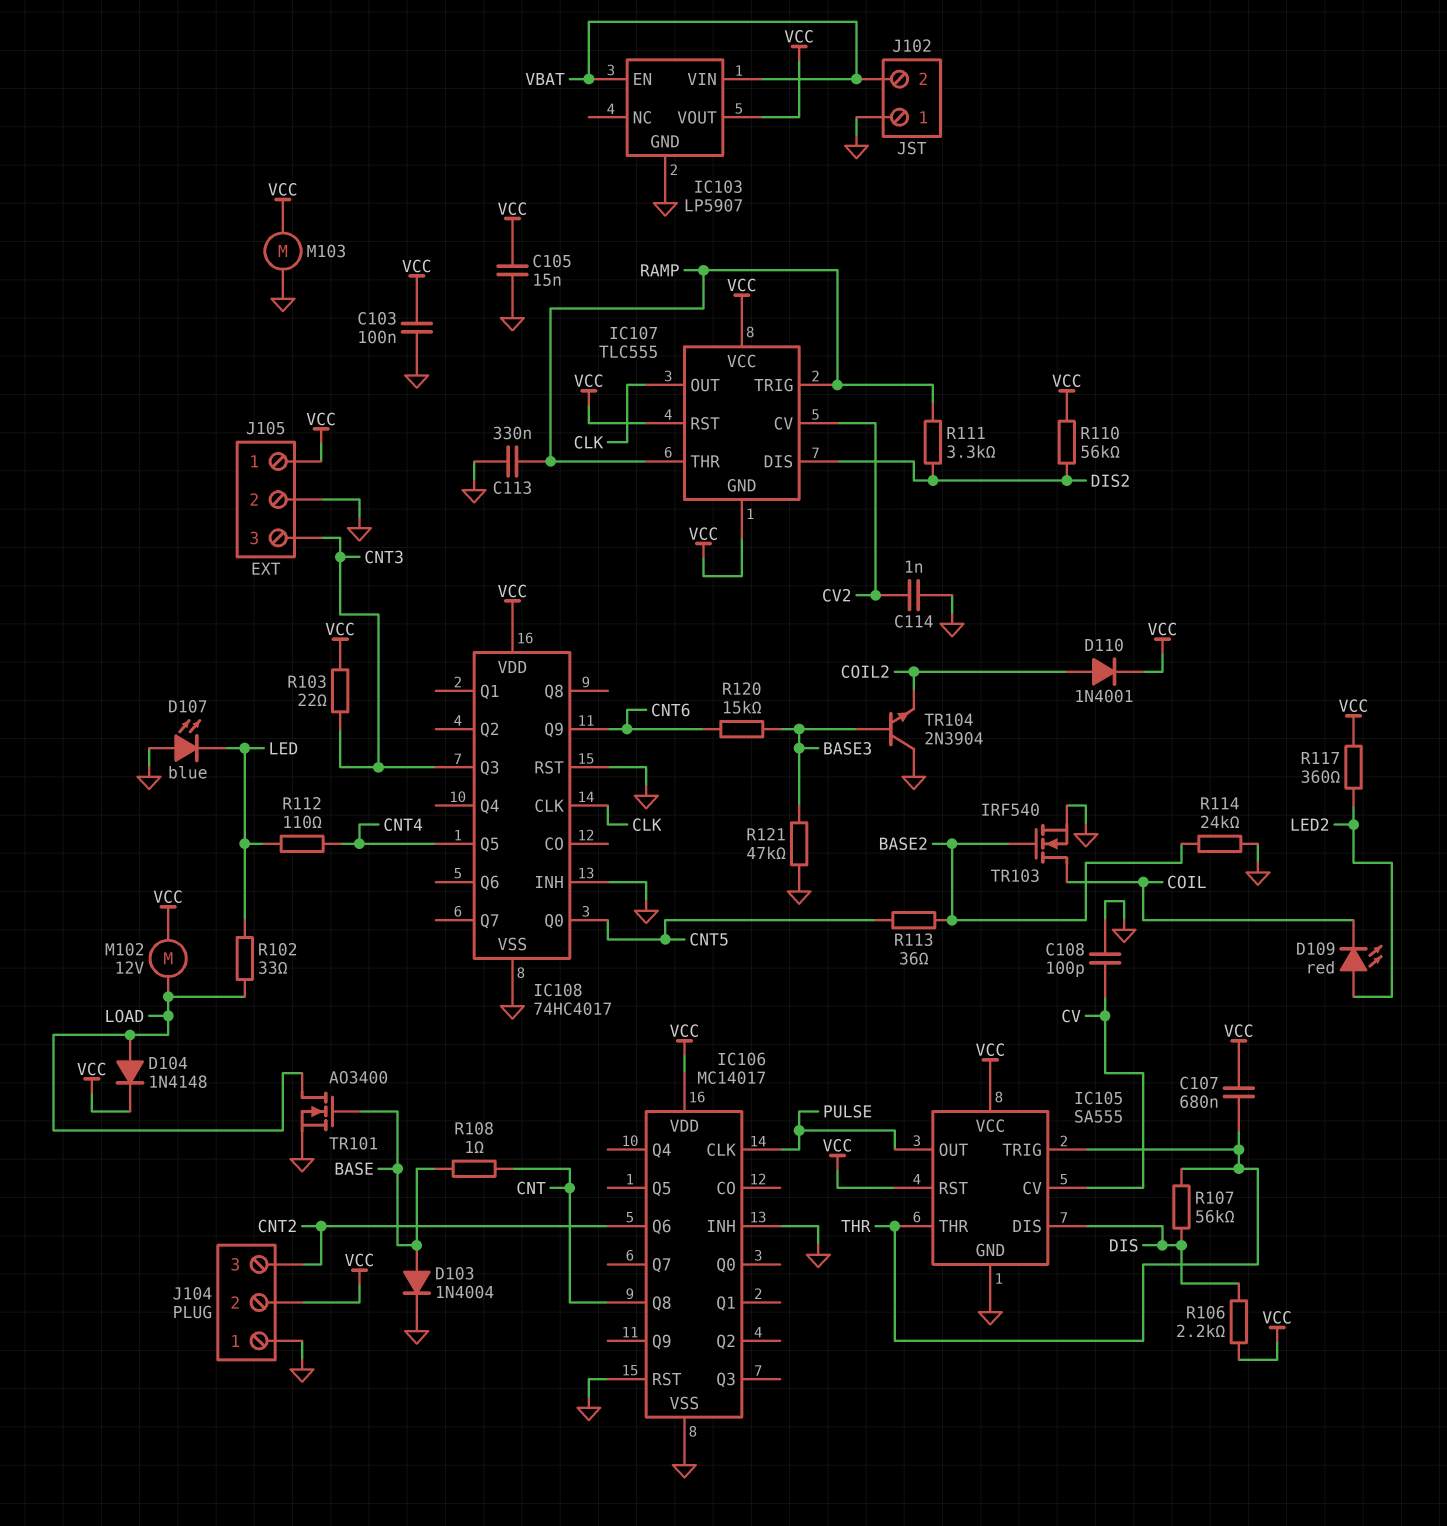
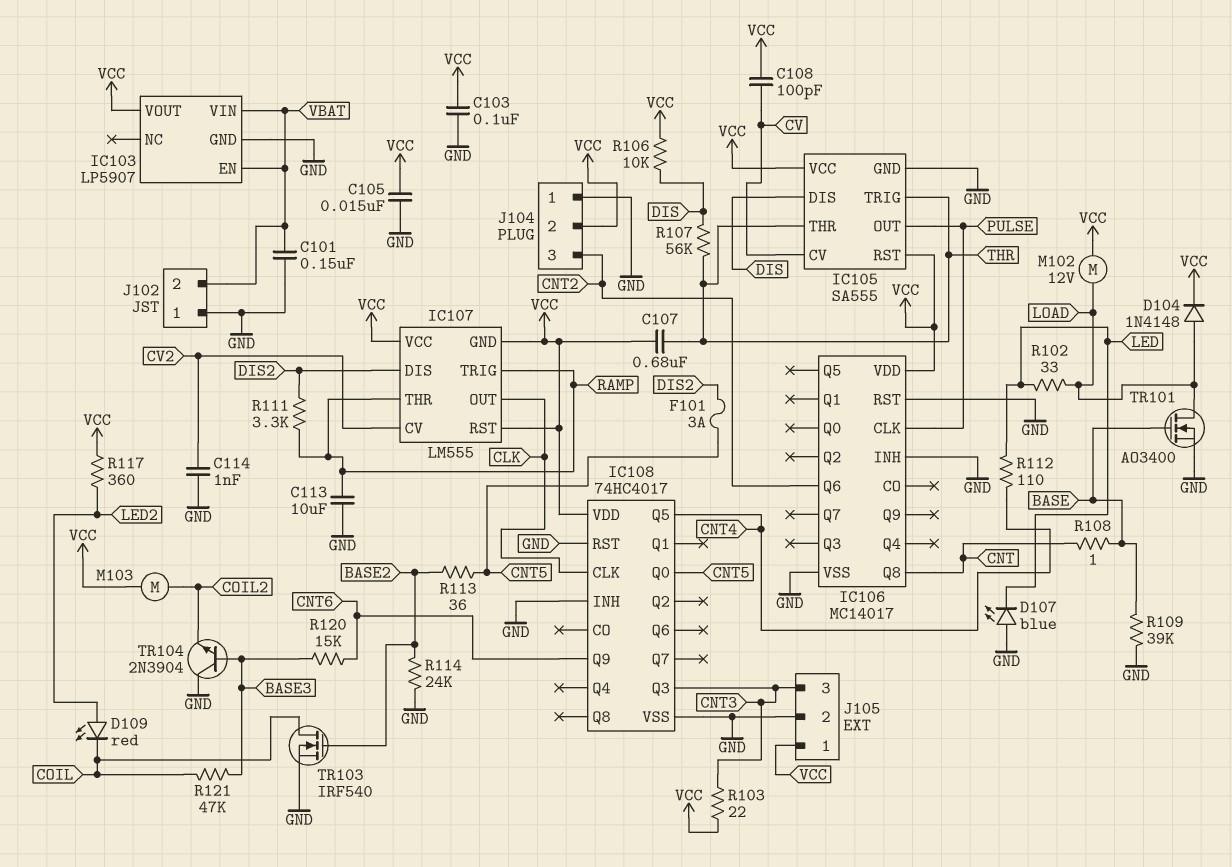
C101: none -> 150nF (GND, VBAT)
C108: 100pF (CV, GND) -> 100pF (CV, VCC)
C113: 330nF (GND, RAMP) -> 10uF (GND, RAMP)
D103: diode 1N4004 (A BASE, K GND) -> none
D110: diode 1N4001 (A COIL2, K VCC) -> none
F101: none -> 3A (CNT5, DIS2)
IC107: TLC555 -> LM555
M103: motor (GND, VCC) -> motor (COIL2, VCC)
R106: 2.2k (DIS, VCC) -> 10k (DIS, VCC)
R109: none -> 39k (BASE, GND)
R110: 56k (DIS2, VCC) -> none
R121: 47k (BASE3, GND) -> 47k (BASE3, COIL)

